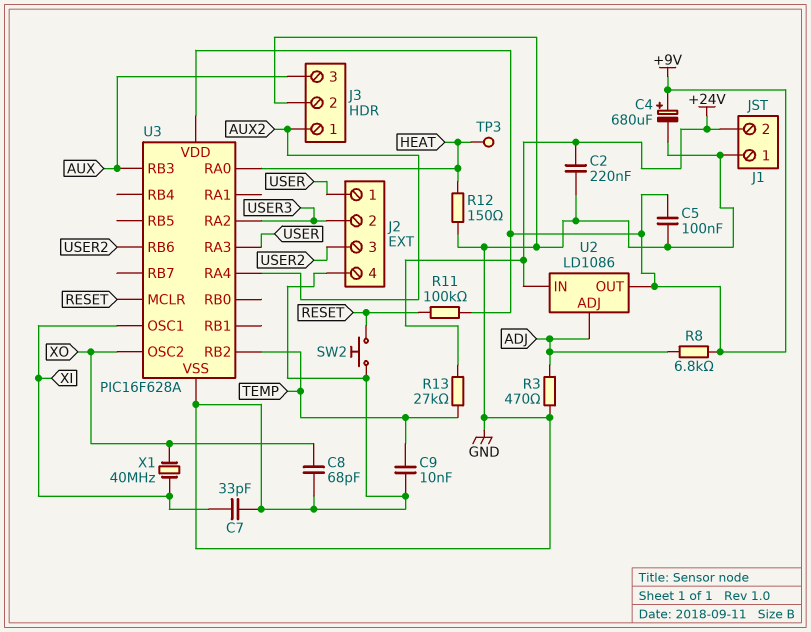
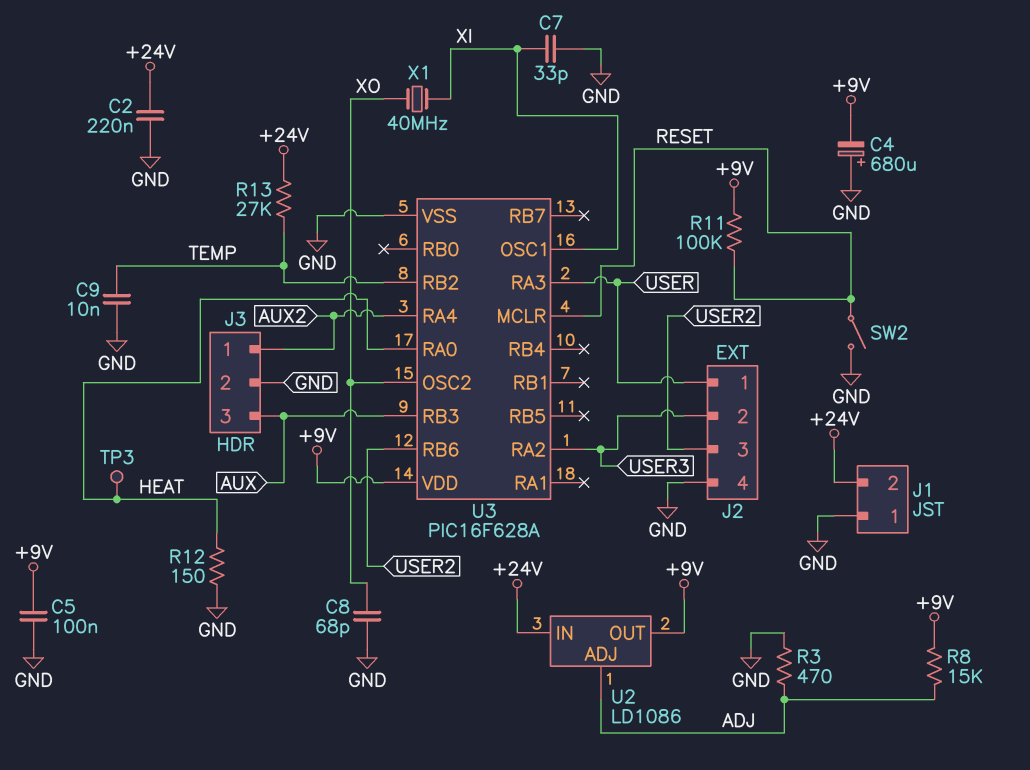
C4: 680uF (plus +9V, minus GND) -> 680uF (plus GND, minus +9V)
R8: 6.8k (+9V, ADJ) -> 15k (+9V, ADJ)
SW2: button (GND, RESET) -> switch (GND, RESET)

